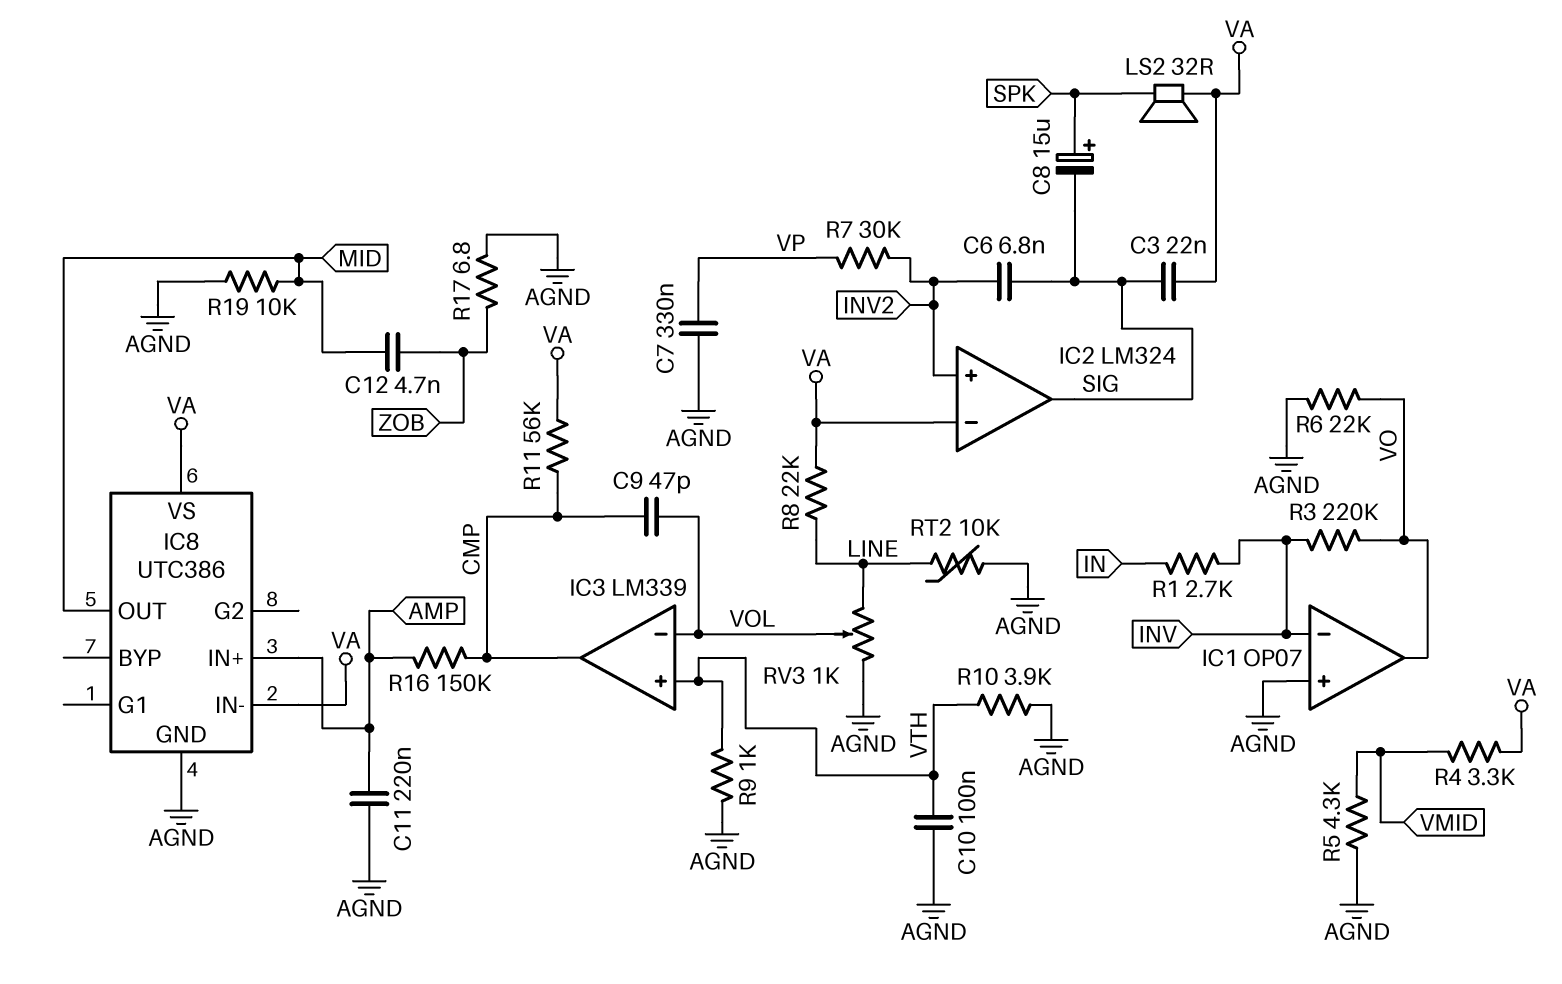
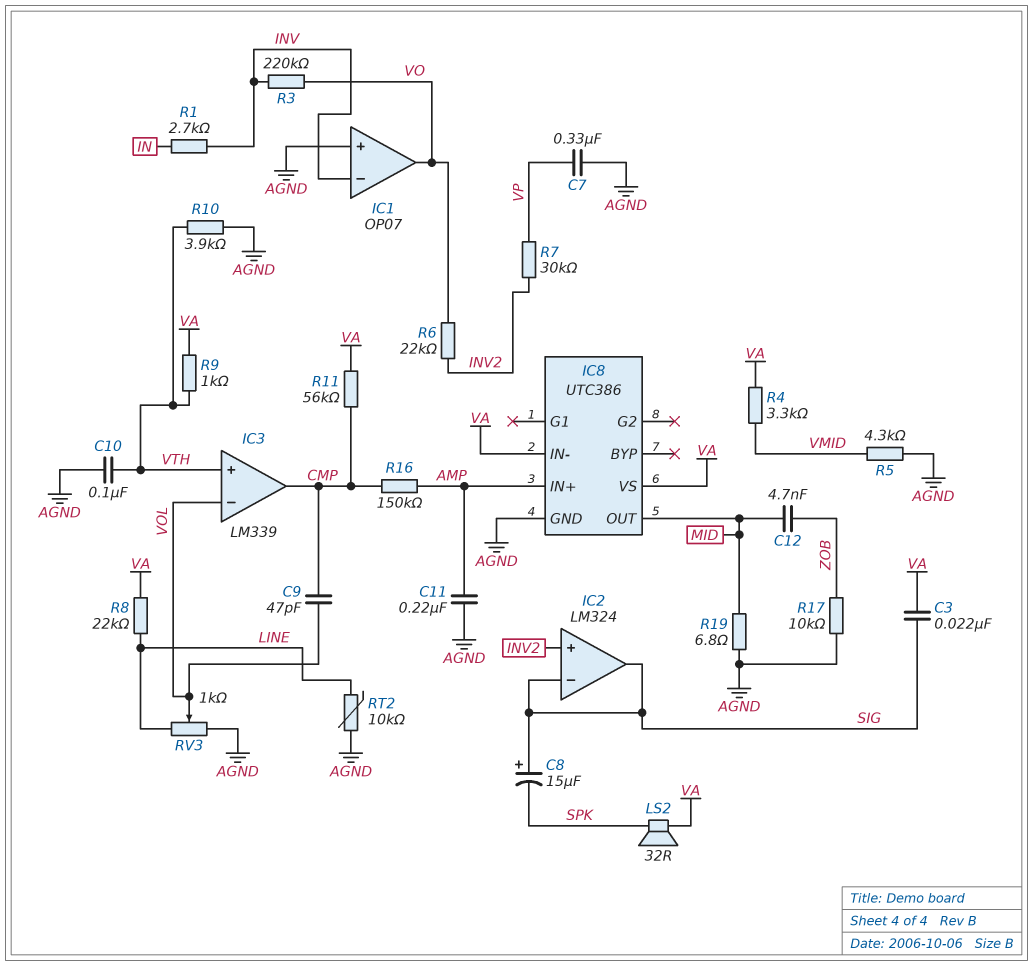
C6: 6.8nF (INV2, SIG) -> none
C8: 15uF (plus SPK, minus SIG) -> 15uF (plus SIG, minus SPK)
IC2 pin in-: VA -> SIG
R6: 22k (AGND, VO) -> 22k (INV2, VO)
R9: 1k (AGND, VTH) -> 1k (VA, VTH)
R17: 6.8 (AGND, ZOB) -> 10k (AGND, ZOB)
R19: 10k (AGND, MID) -> 6.8 (AGND, MID)

